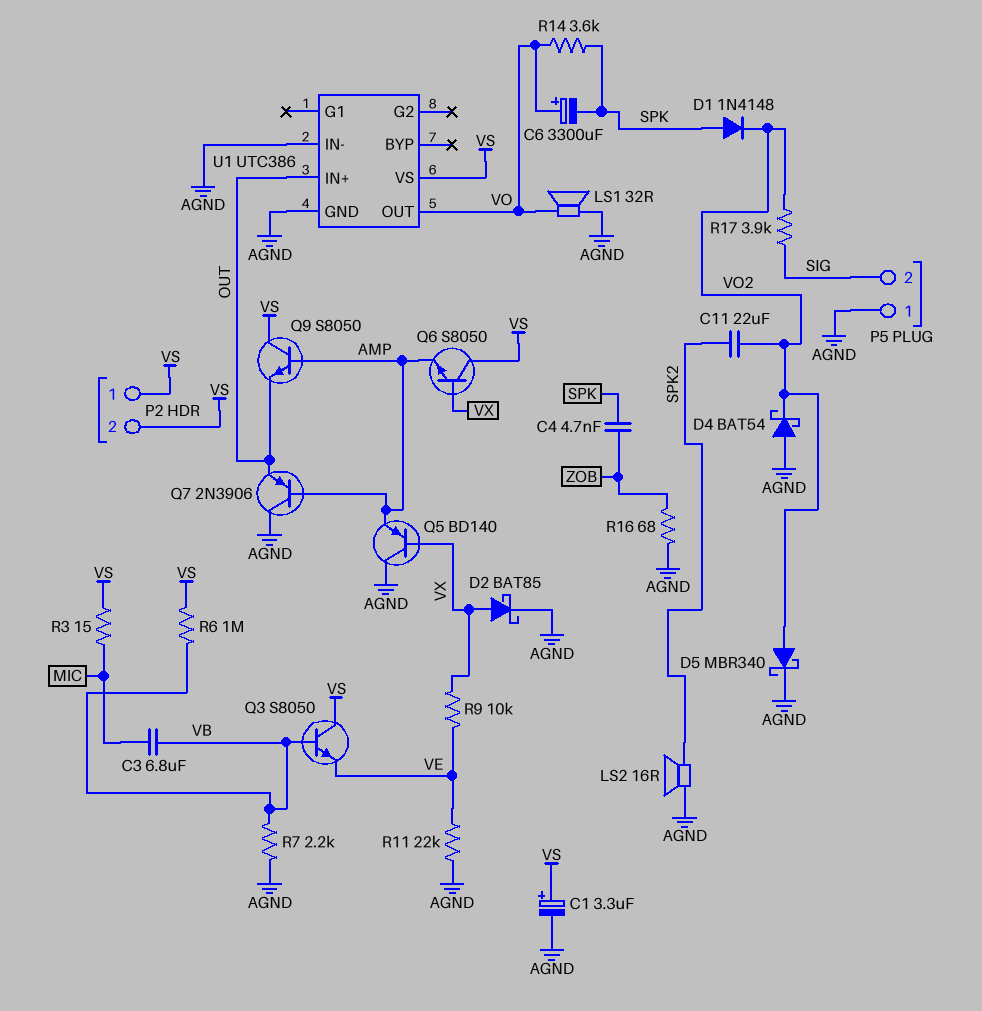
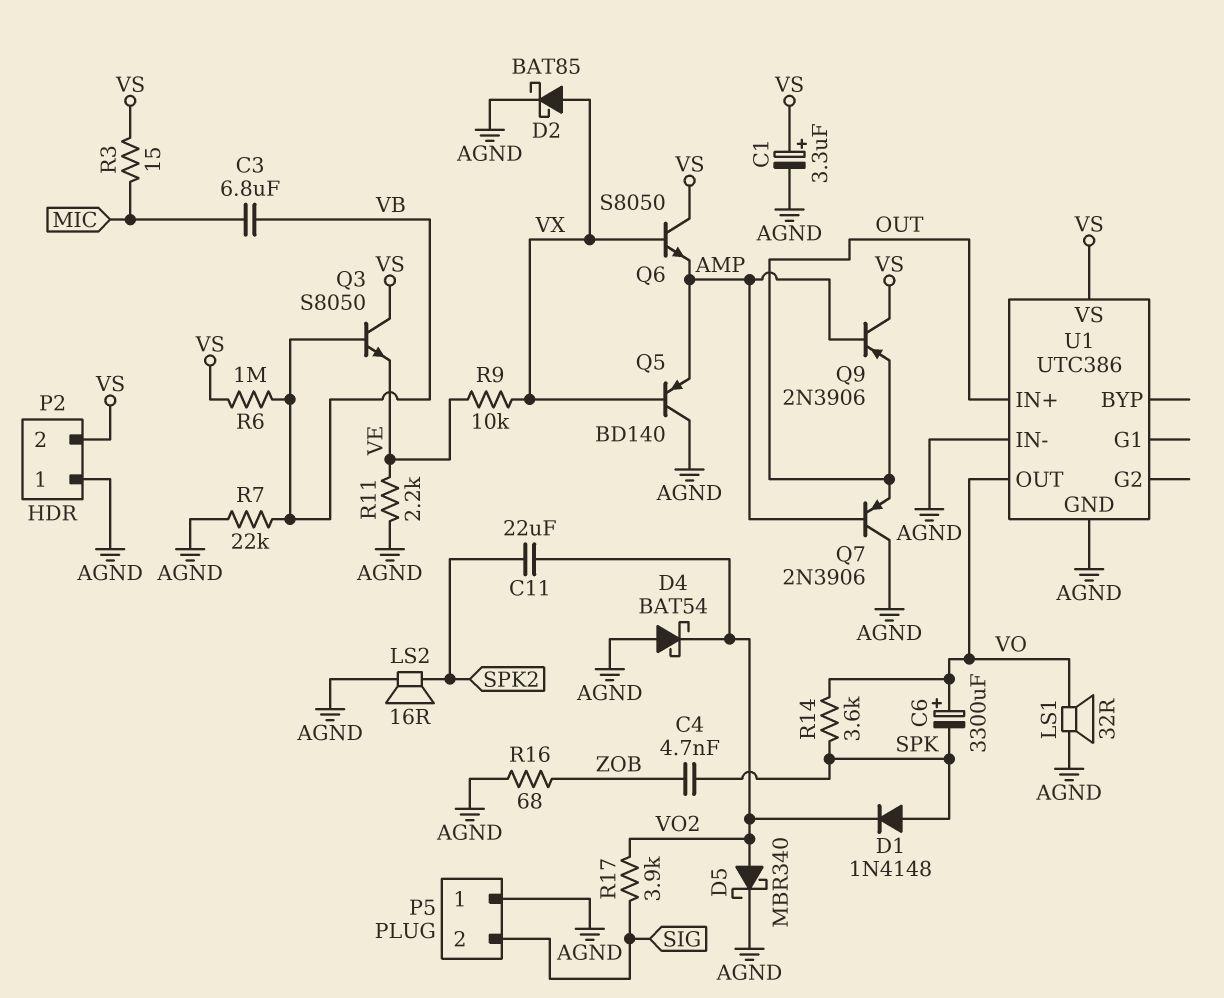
P2 pin 1: VS -> AGND
Q9: NPN S8050 (B AMP, C VS, E OUT) -> PNP 2N3906 (B AMP, C VS, E OUT)
R7: 2.2k (AGND, VB) -> 22k (AGND, VB)
R11: 22k (AGND, VE) -> 2.2k (AGND, VE)

